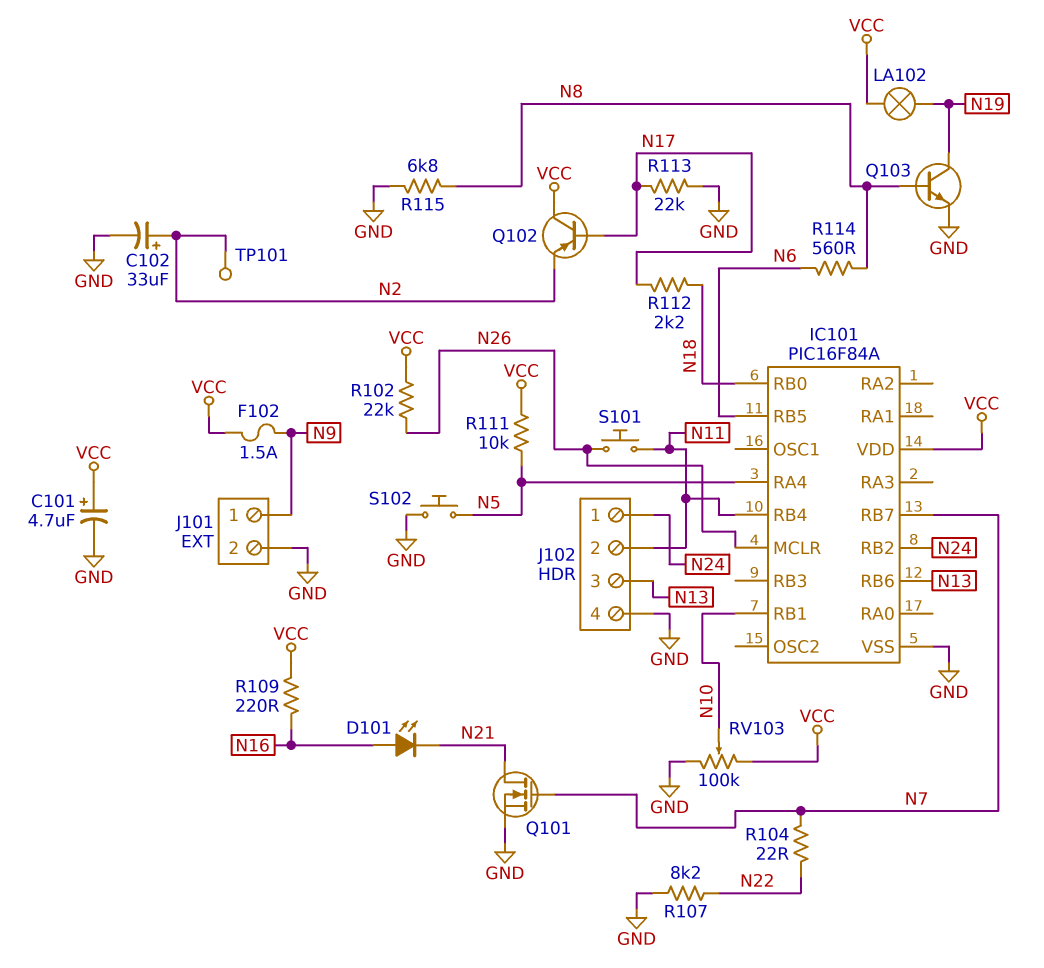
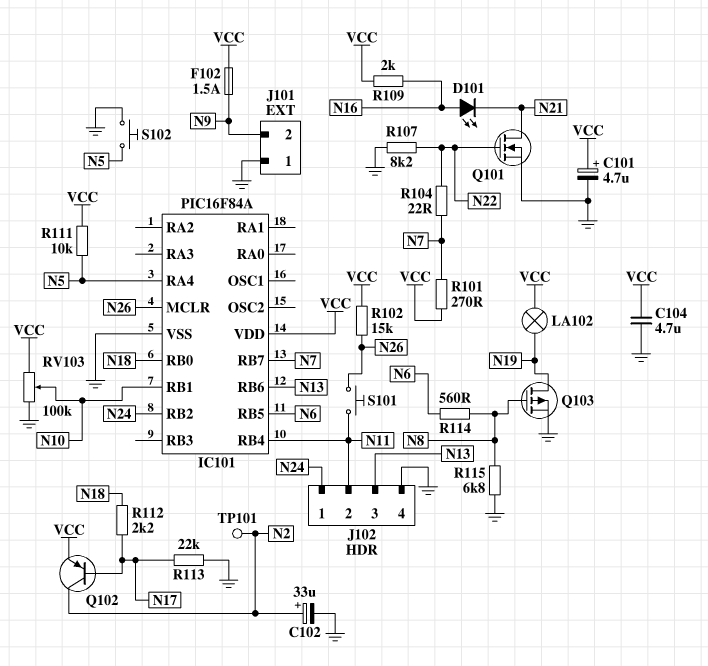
C104: none -> 4.7uF (GND, VCC)
J101 pin 1: N9 -> GND
J101 pin 2: GND -> N9
Q101: NMOS (G N7, D N21, S GND) -> NMOS (G N22, D N21, S GND)
Q102: PNP (B N17, C VCC, E N2) -> PNP (B N17, C N2, E VCC)
Q103: NPN (B N8, C N19, E GND) -> PMOS (G N8, D N19, S GND)
R101: none -> 270 (N7, VCC)
R102: 22k (N26, VCC) -> 15k (N26, VCC)
R109: 220 (N16, VCC) -> 2k (N16, VCC)

